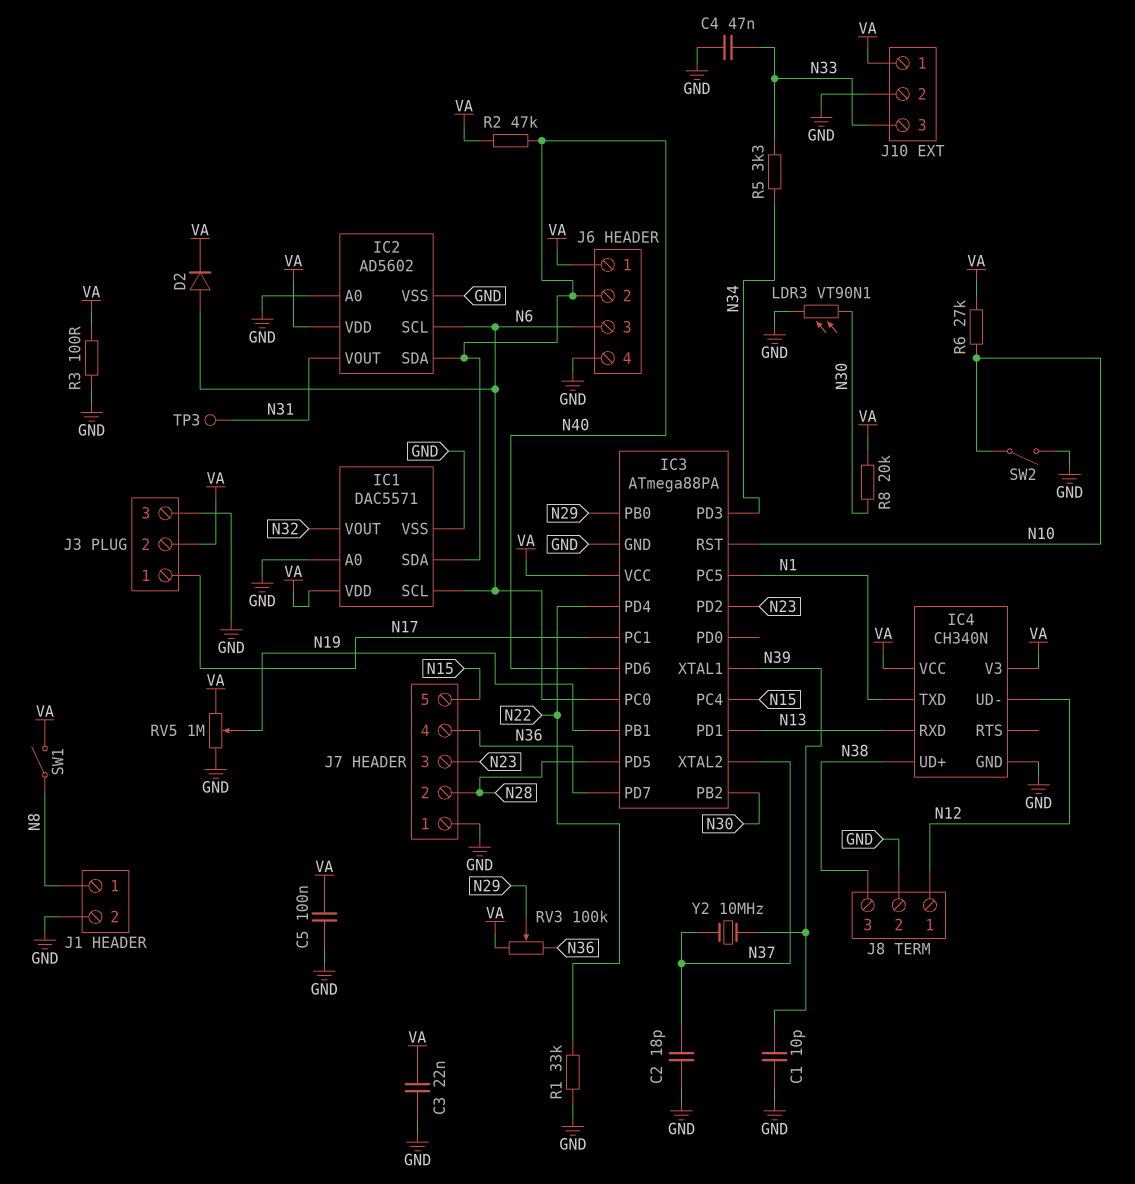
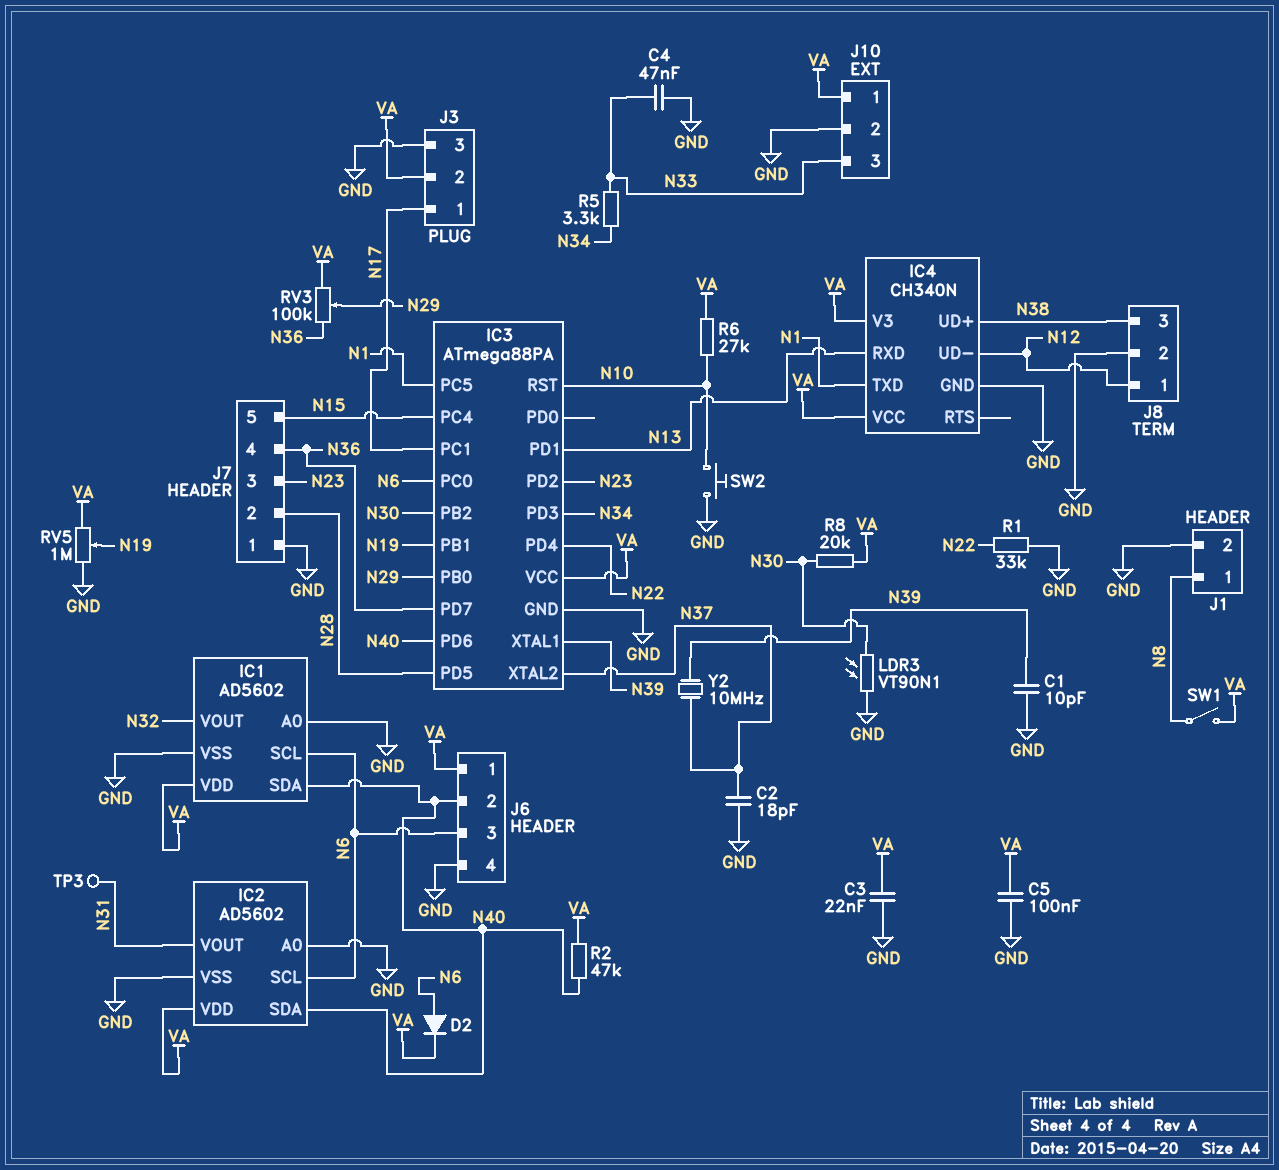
IC1: DAC5571 -> AD5602
R3: 100 (GND, VA) -> none
SW2: switch (GND, N10) -> button (GND, N10)

